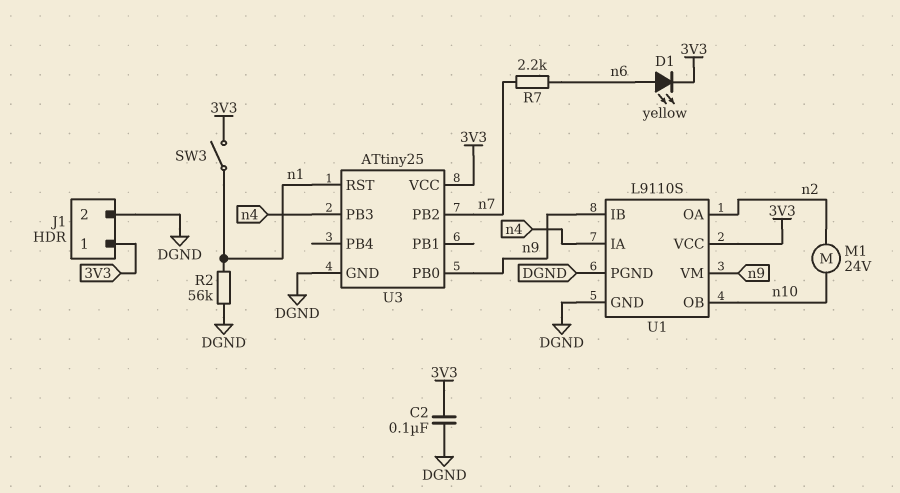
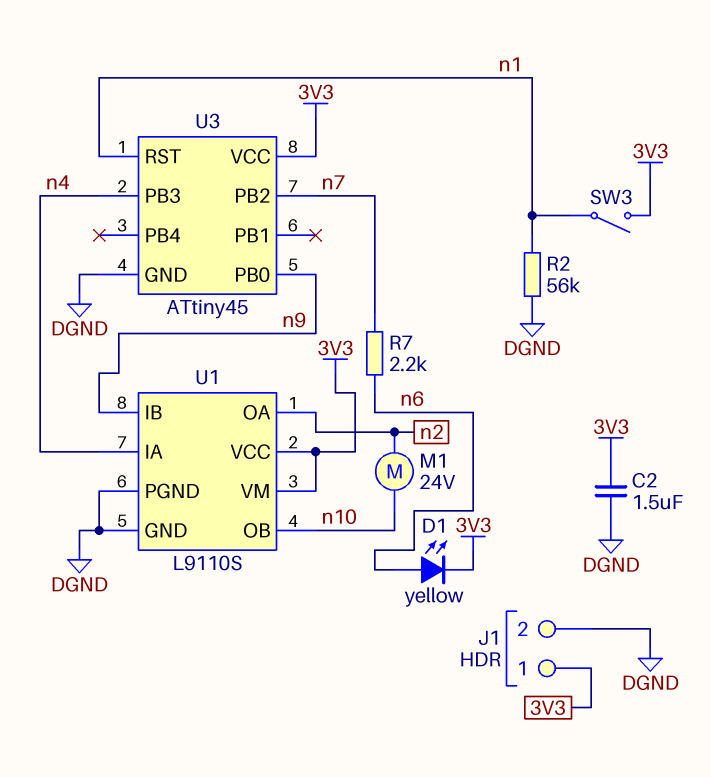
C2: 100nF (3V3, DGND) -> 1.5uF (3V3, DGND)
U1 pin VM: n9 -> 3V3
U3: ATtiny25 -> ATtiny45

